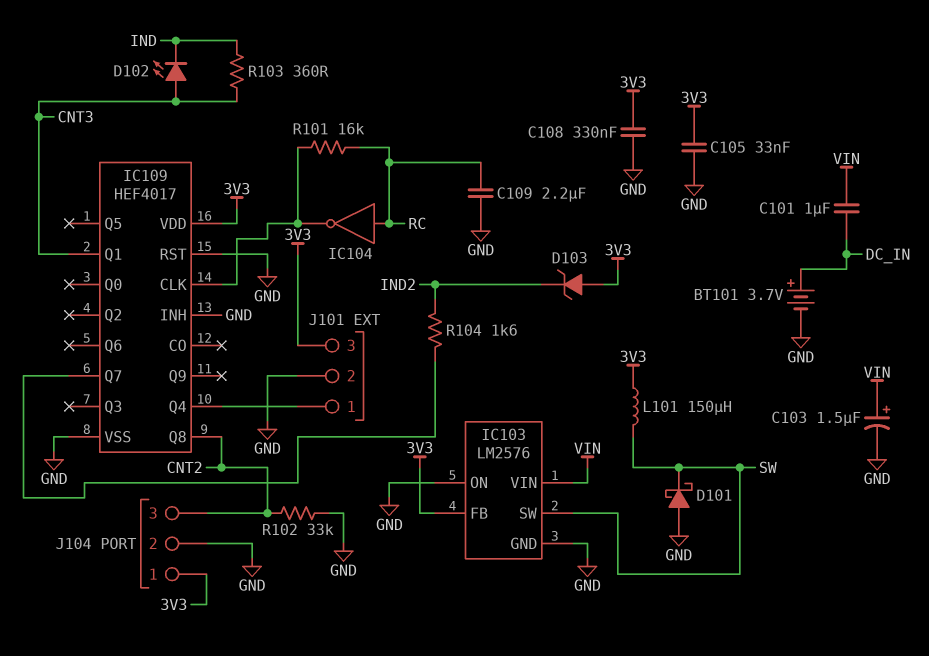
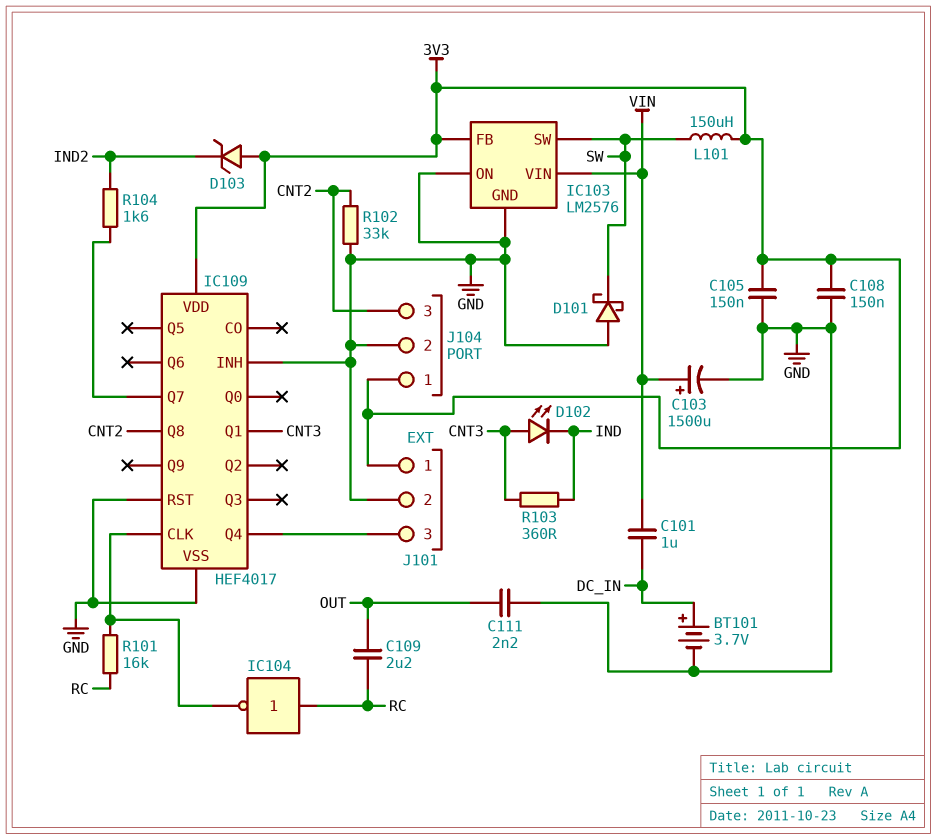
C103: 1.5uF (plus VIN, minus GND) -> 1500uF (plus VIN, minus GND)
C105: 33nF (3V3, GND) -> 150nF (3V3, GND)
C108: 330nF (3V3, GND) -> 150nF (3V3, GND)
C109: 2.2uF (GND, RC) -> 2.2uF (OUT, RC)
C111: none -> 2.2nF (GND, OUT)
J101 pin 1: IC109/Q4 -> 3V3
J101 pin 3: 3V3 -> IC109/Q4

